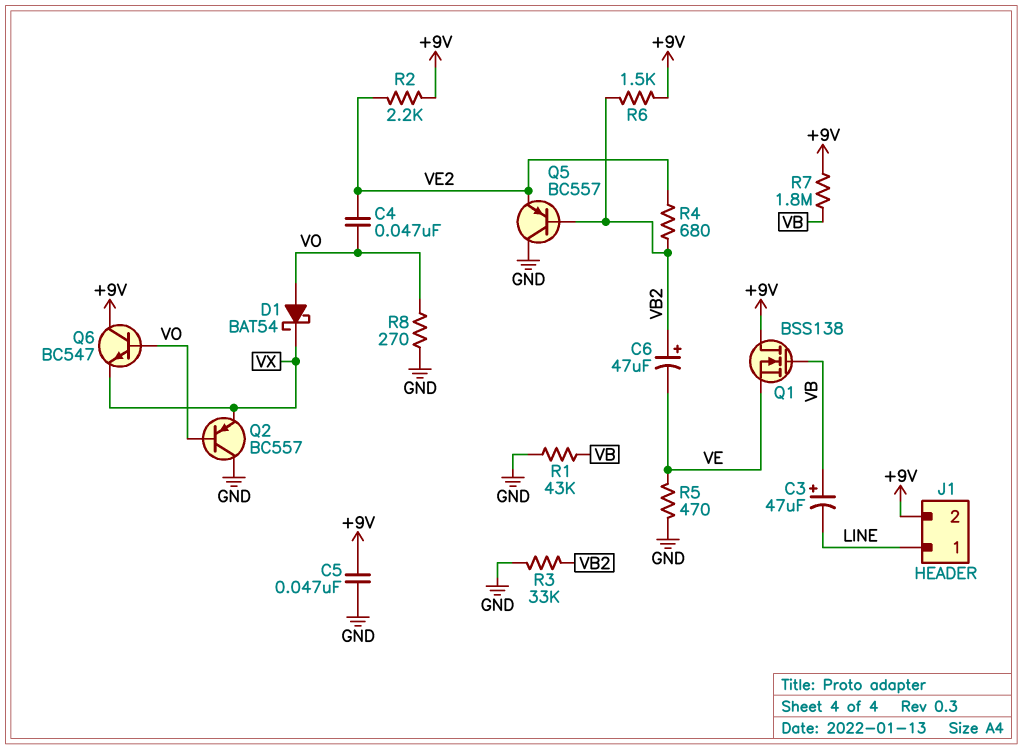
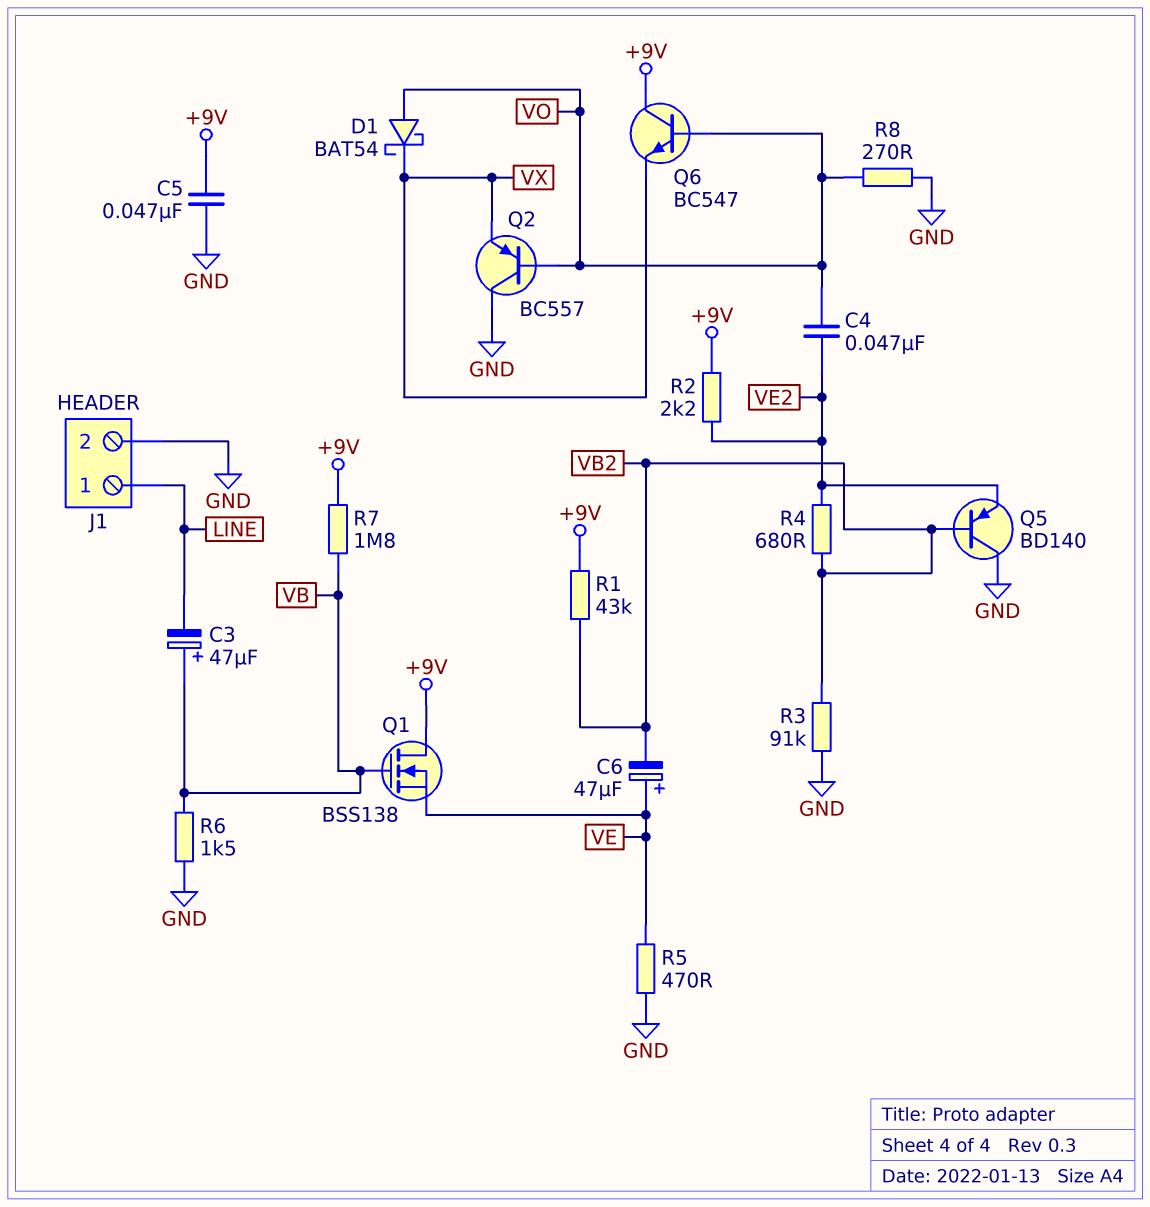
C6: 47uF (plus VB2, minus VE) -> 47uF (plus VE, minus VB2)
J1 pin 2: +9V -> GND
Q5: PNP BC557 (B VB2, C GND, E VE2) -> PNP BD140 (B VB2, C GND, E VE2)
R1: 43k (GND, VB) -> 43k (+9V, VB2)
R3: 33k (GND, VB2) -> 91k (GND, VB2)
R6: 1.5k (+9V, VB2) -> 1.5k (GND, VB)

